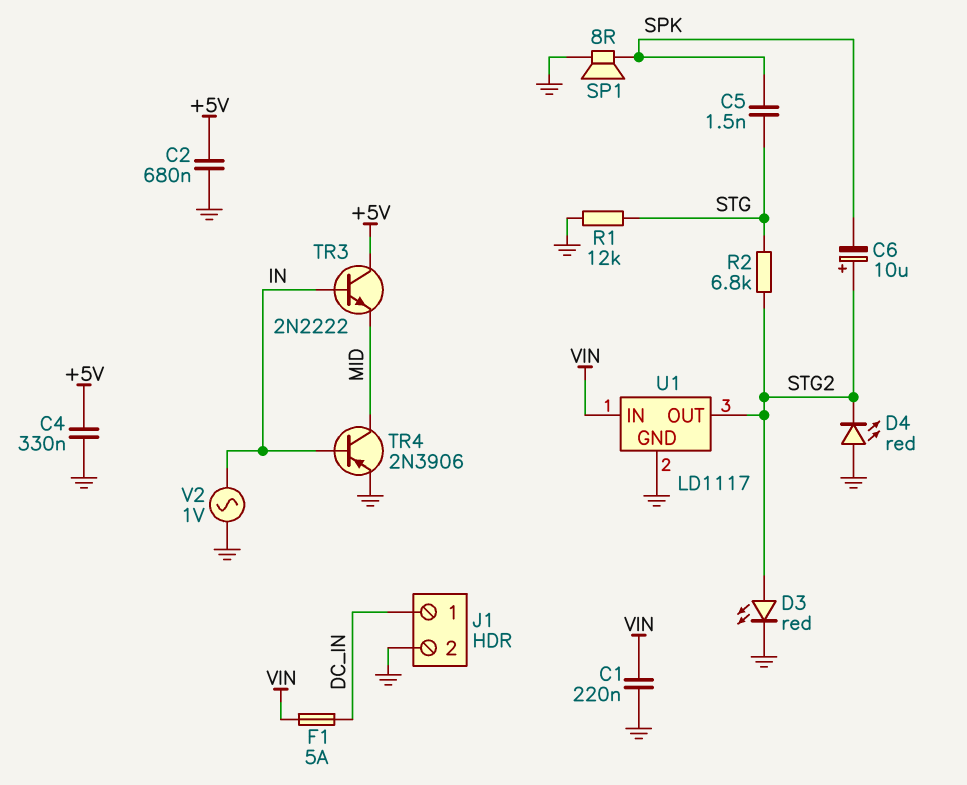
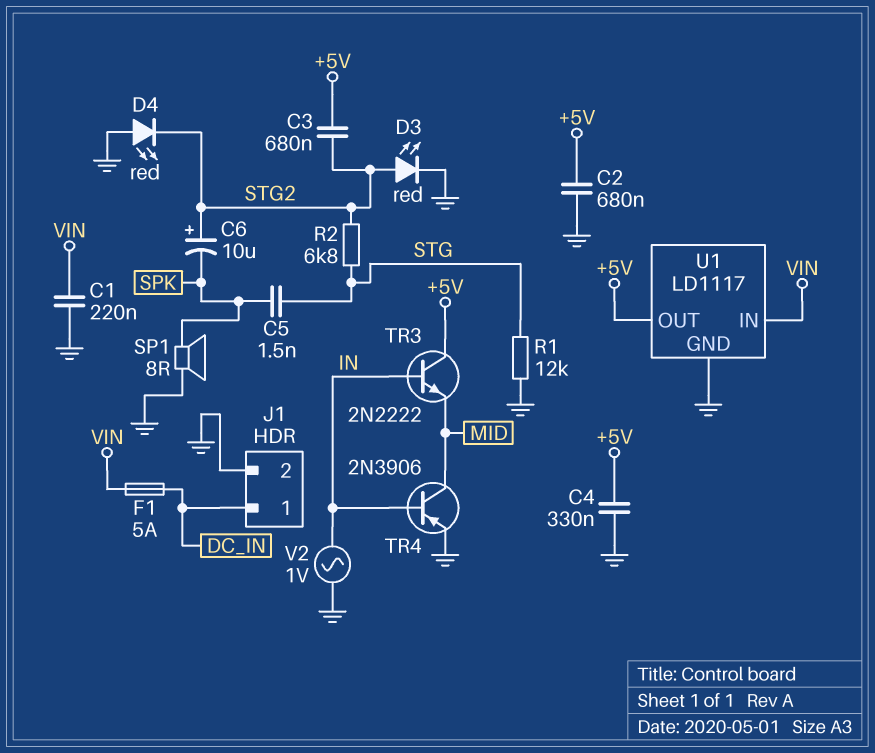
C3: none -> 680nF (+5V, STG2)
U1 pin OUT: STG2 -> +5V

